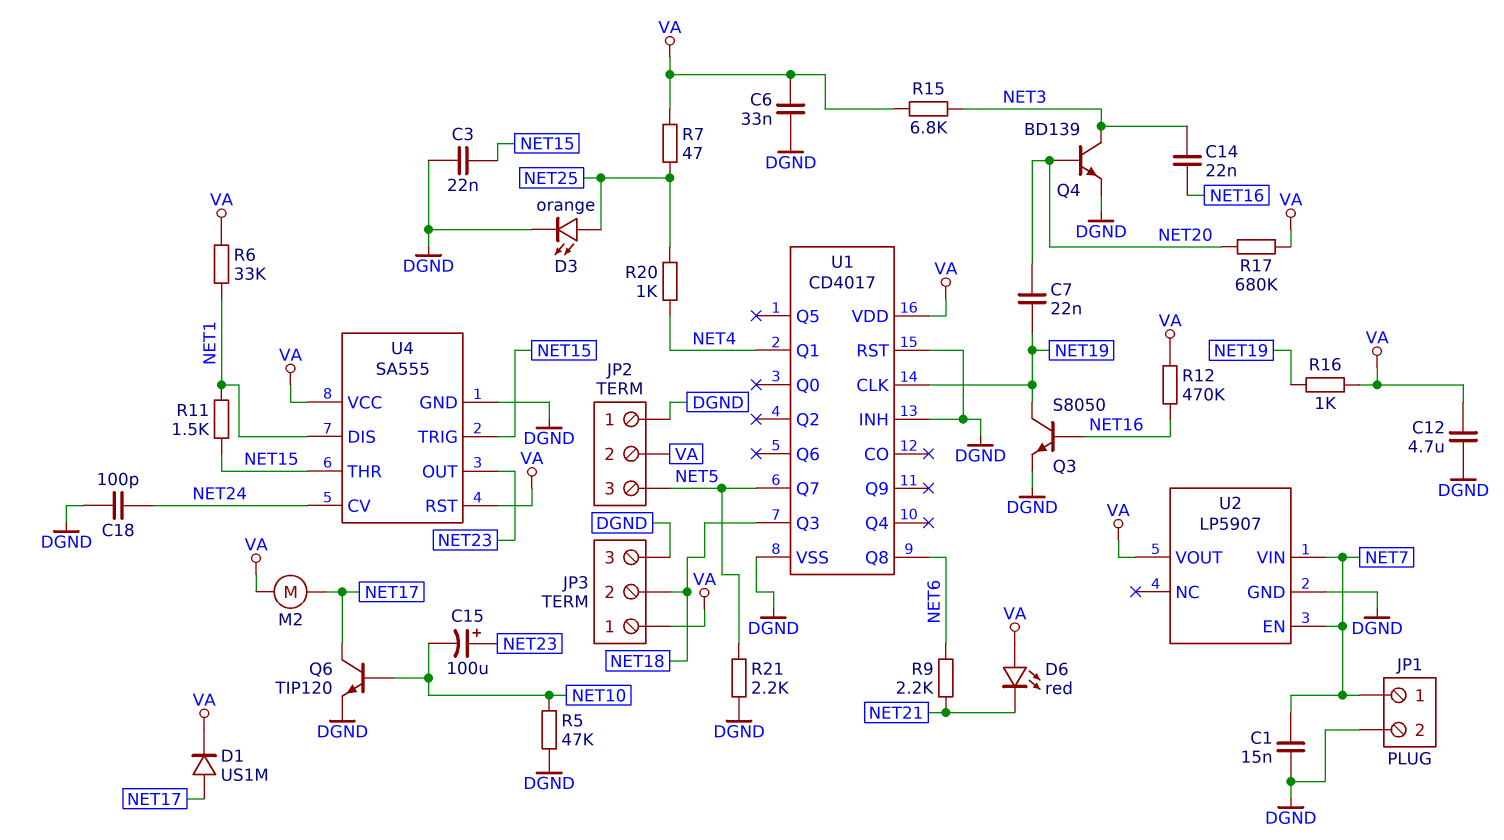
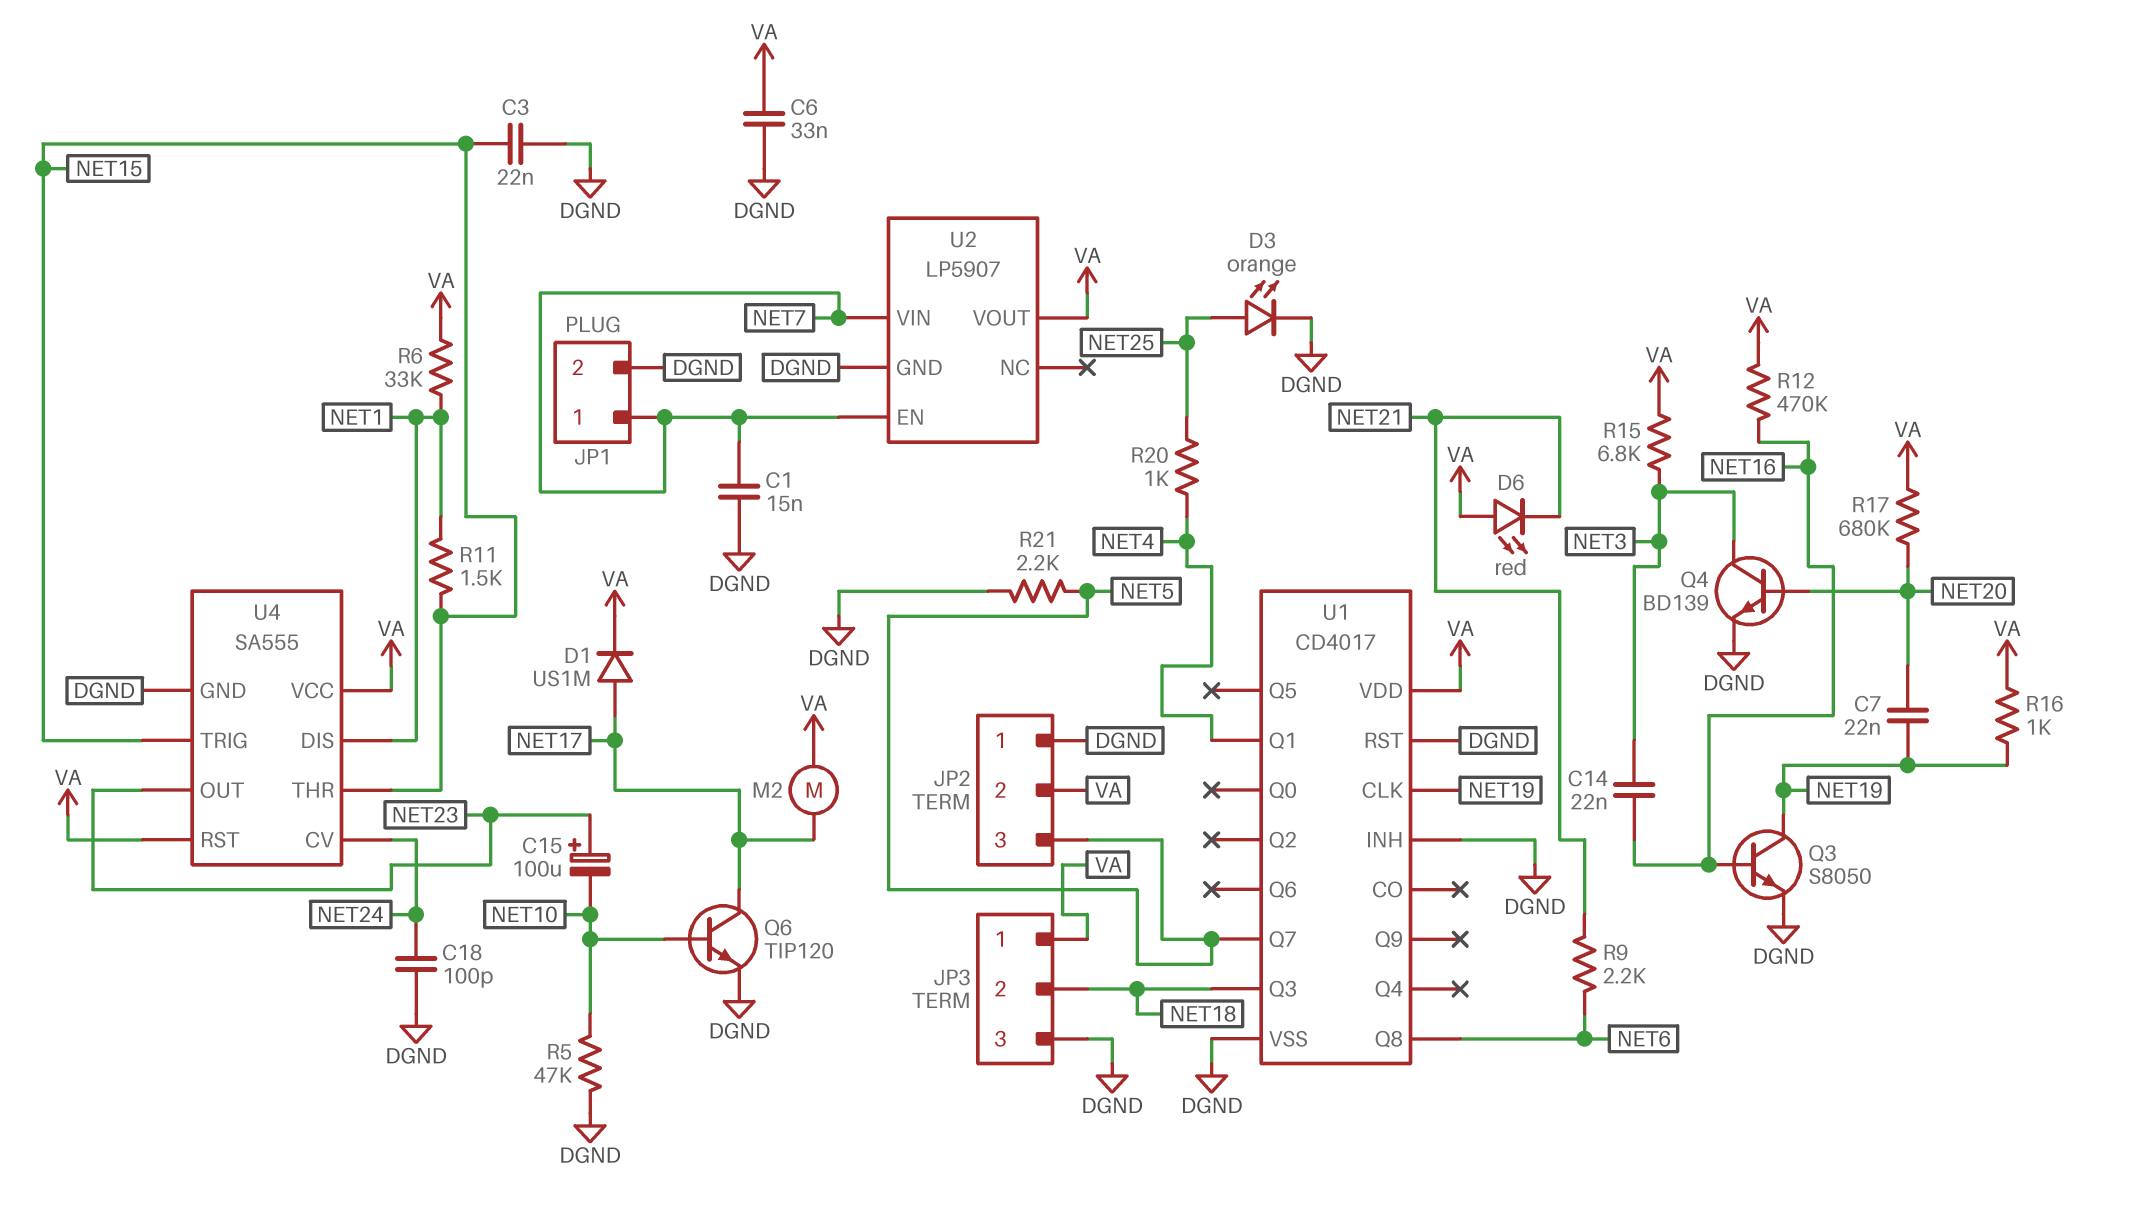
C12: 4.7uF (DGND, VA) -> none
R7: 47 (NET25, VA) -> none

